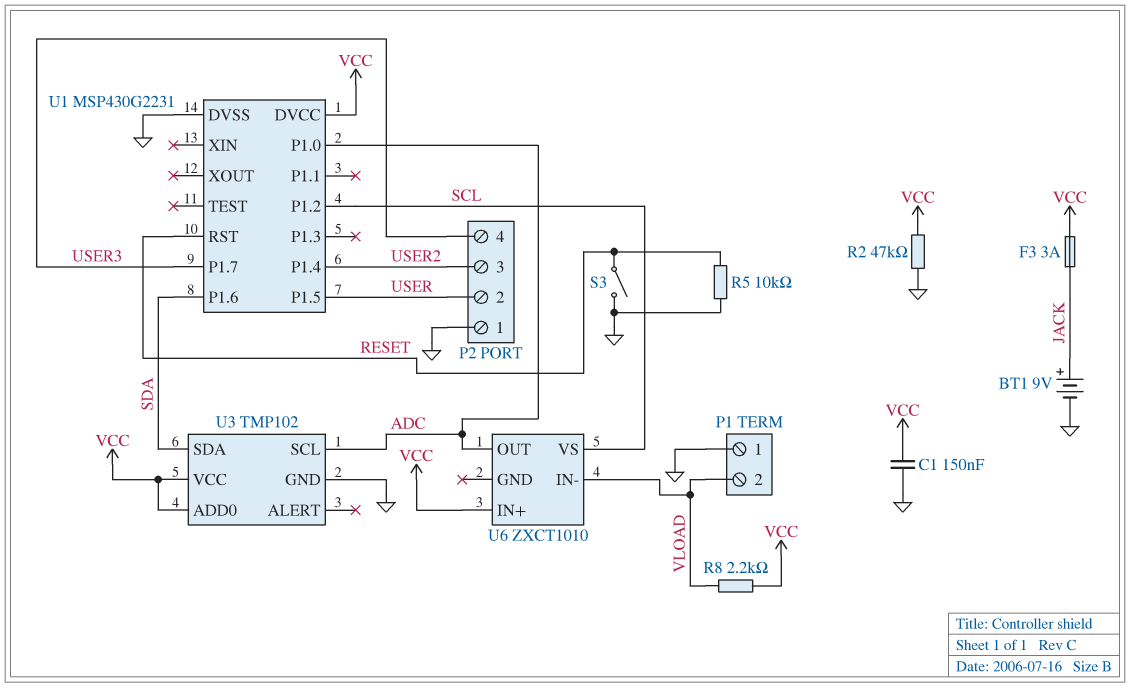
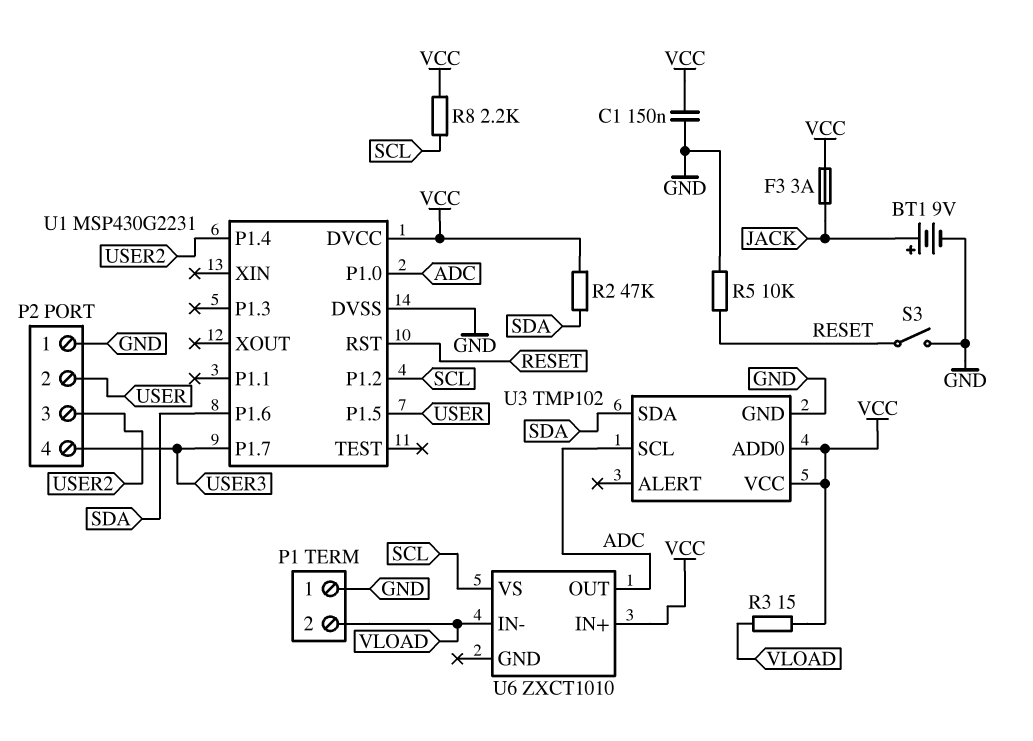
R2: 47k (GND, VCC) -> 47k (SDA, VCC)
R3: none -> 15 (VCC, VLOAD)
R8: 2.2k (VCC, VLOAD) -> 2.2k (SCL, VCC)

